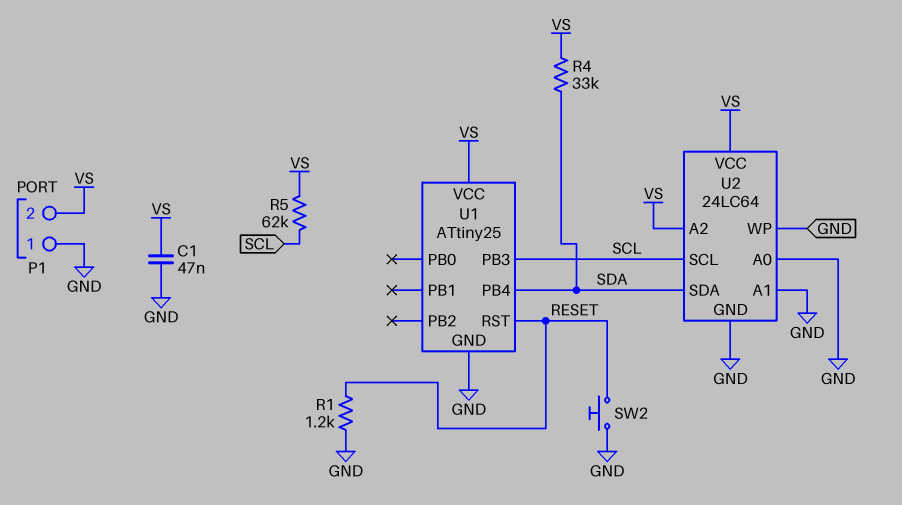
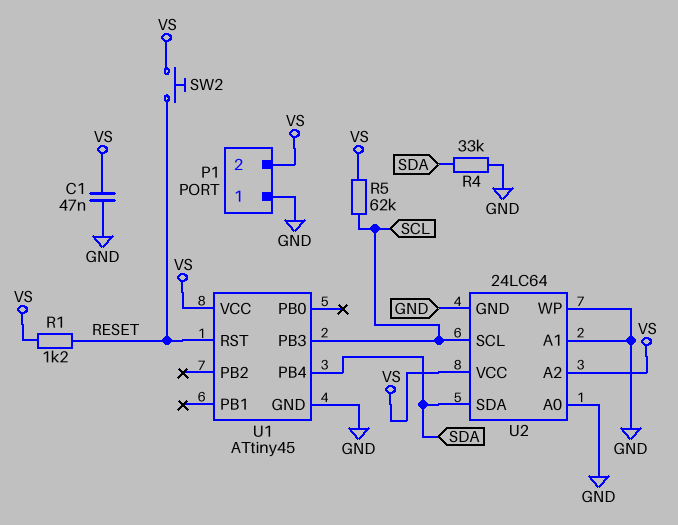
R1: 1.2k (GND, RESET) -> 1.2k (RESET, VS)
R4: 33k (SDA, VS) -> 33k (GND, SDA)
SW2: button (GND, RESET) -> button (RESET, VS)
U1: ATtiny25 -> ATtiny45

